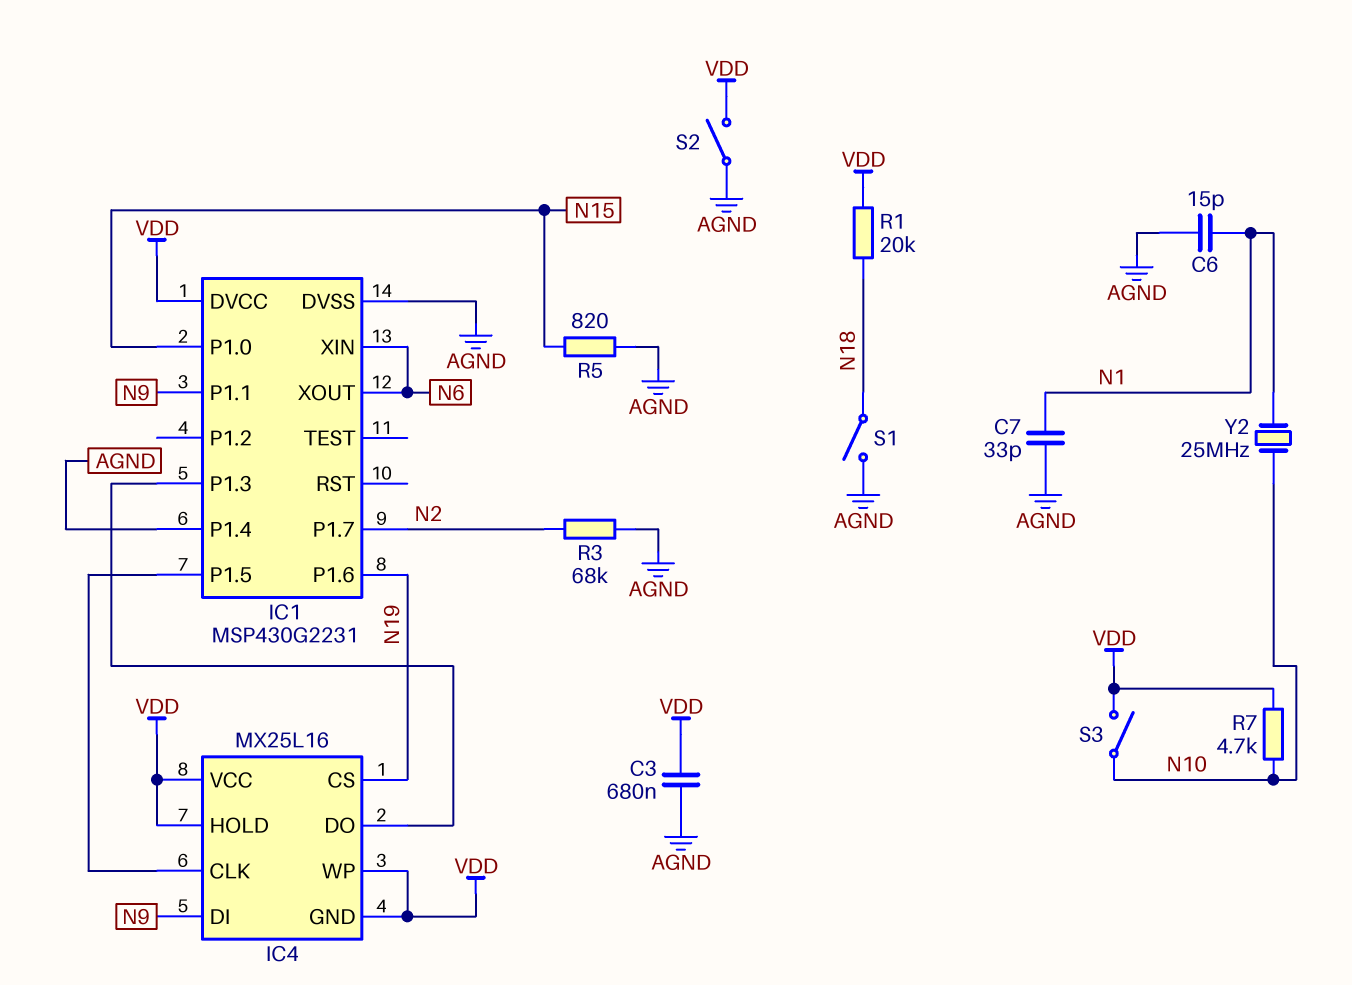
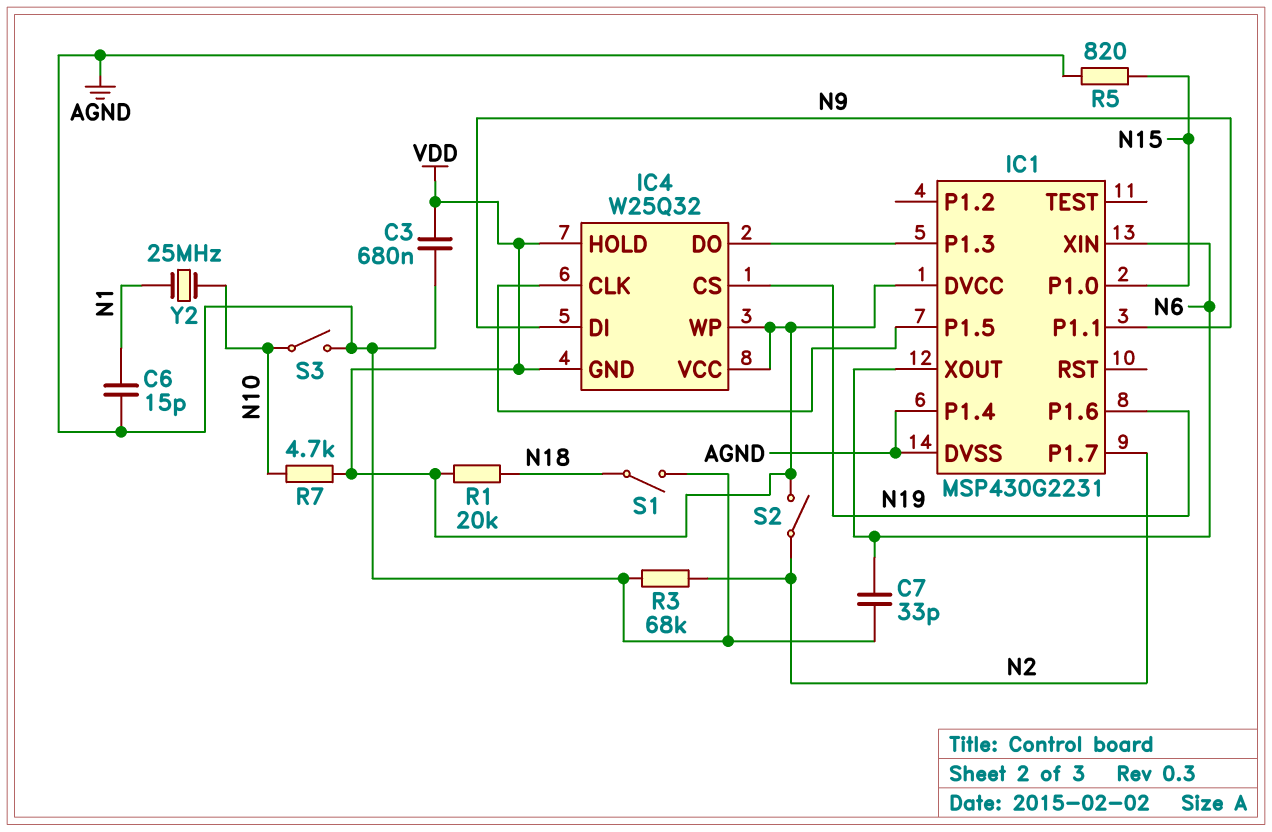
C7: 33pF (AGND, N1) -> 33pF (AGND, N6)
IC4: MX25L16 -> W25Q32
S2: switch (AGND, VDD) -> switch (N2, VDD)
S3: switch (N10, VDD) -> switch (AGND, N10)

